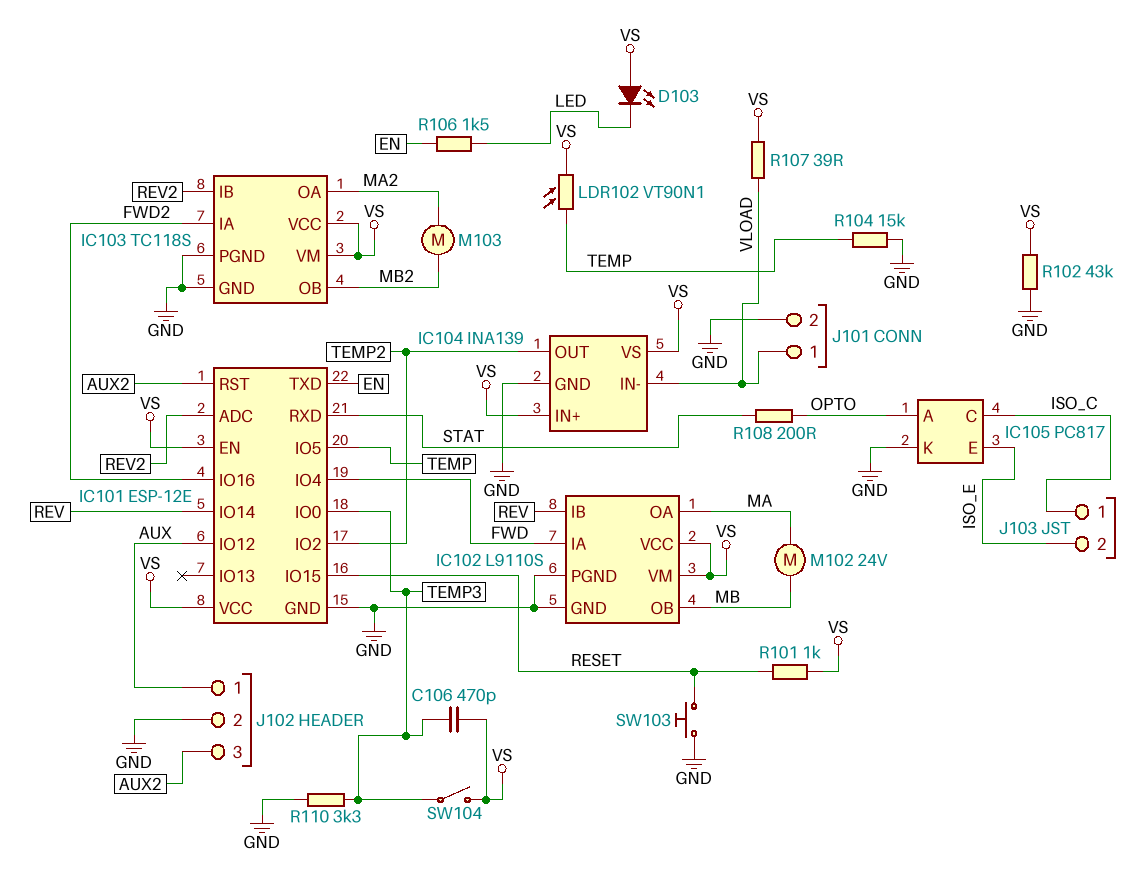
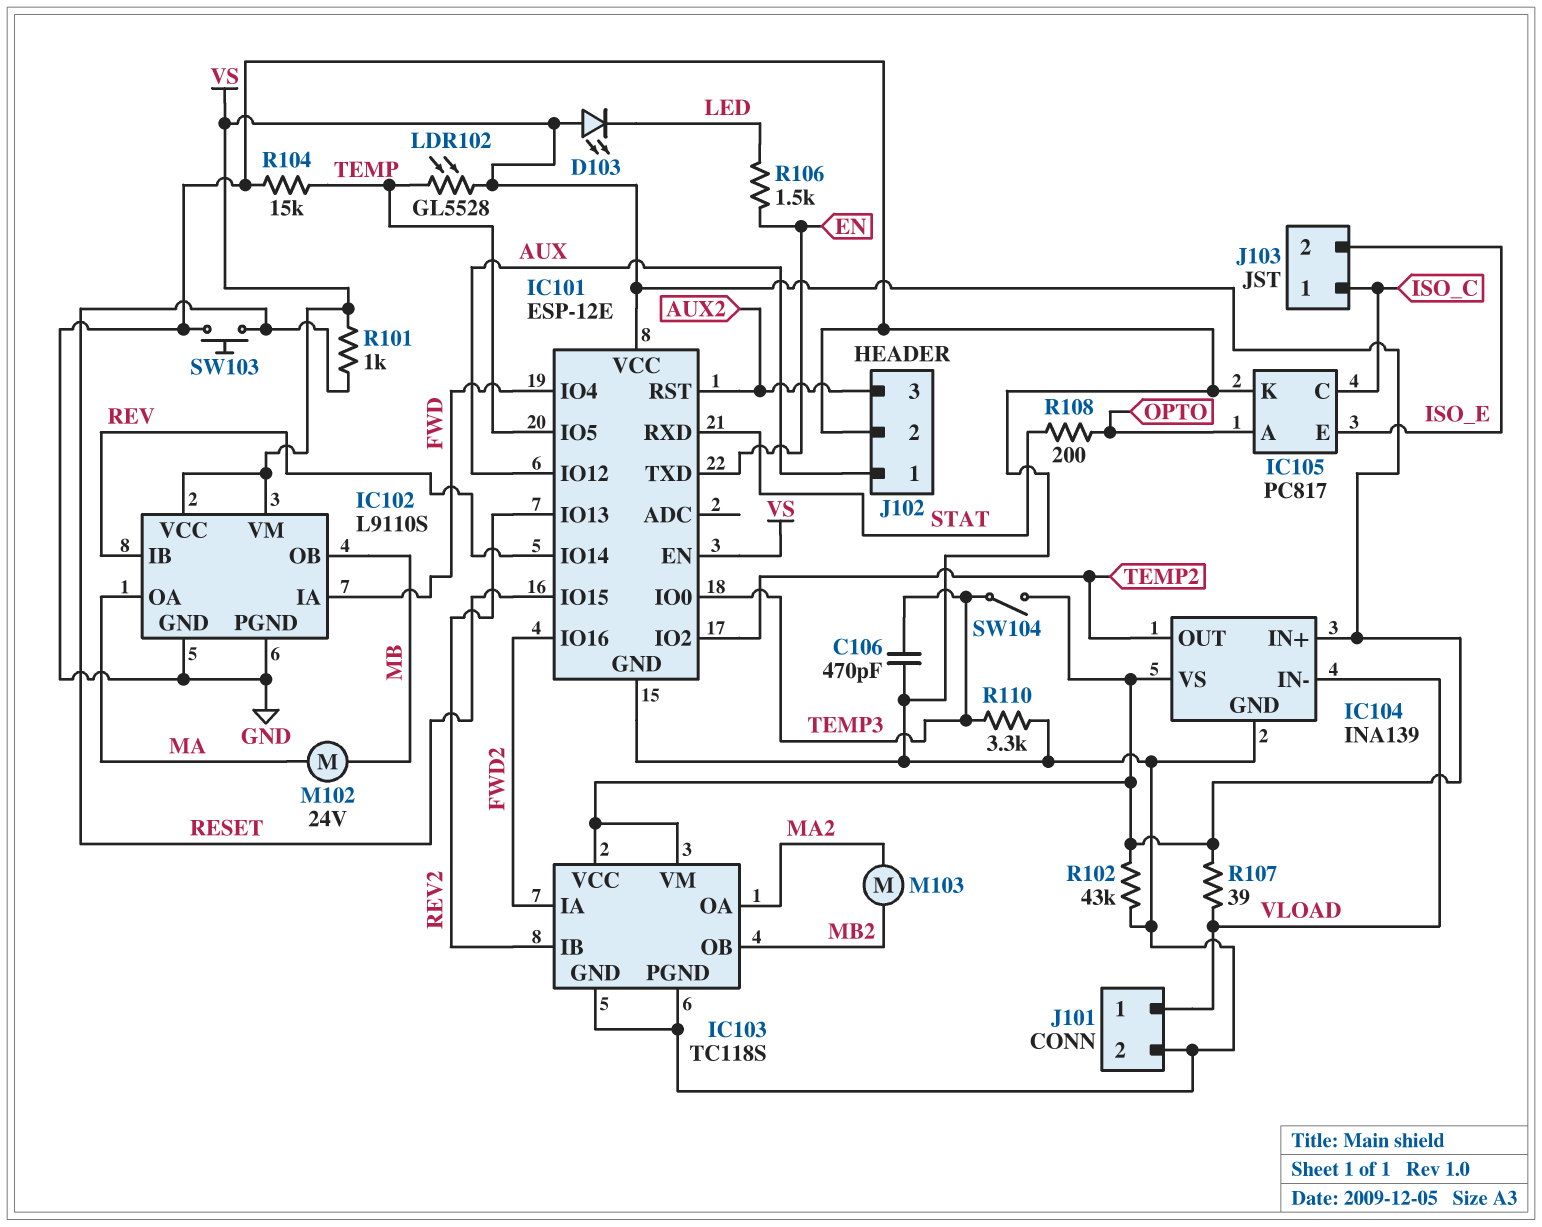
C106: 470pF (TEMP3, VS) -> 470pF (GND, TEMP3)
IC101 pin ADC: REV2 -> none
IC101 pin IO13: none -> REV2
LDR102: VT90N1 (TEMP, VS) -> GL5528 (TEMP, VS)

